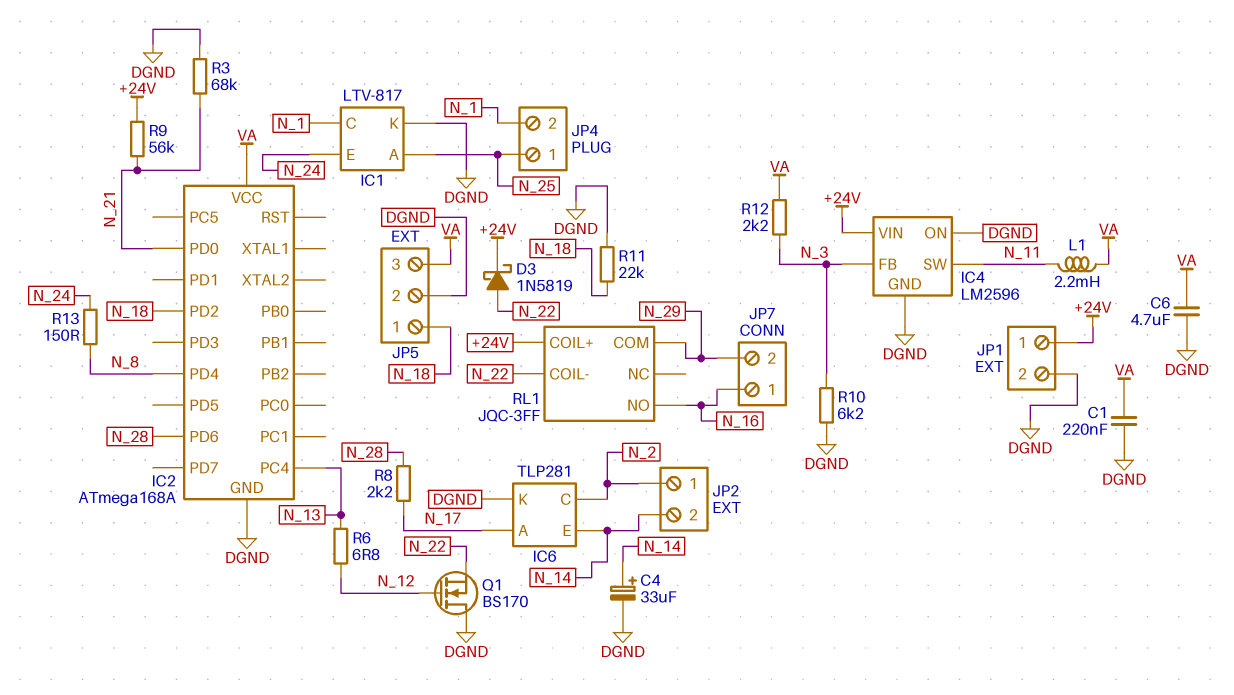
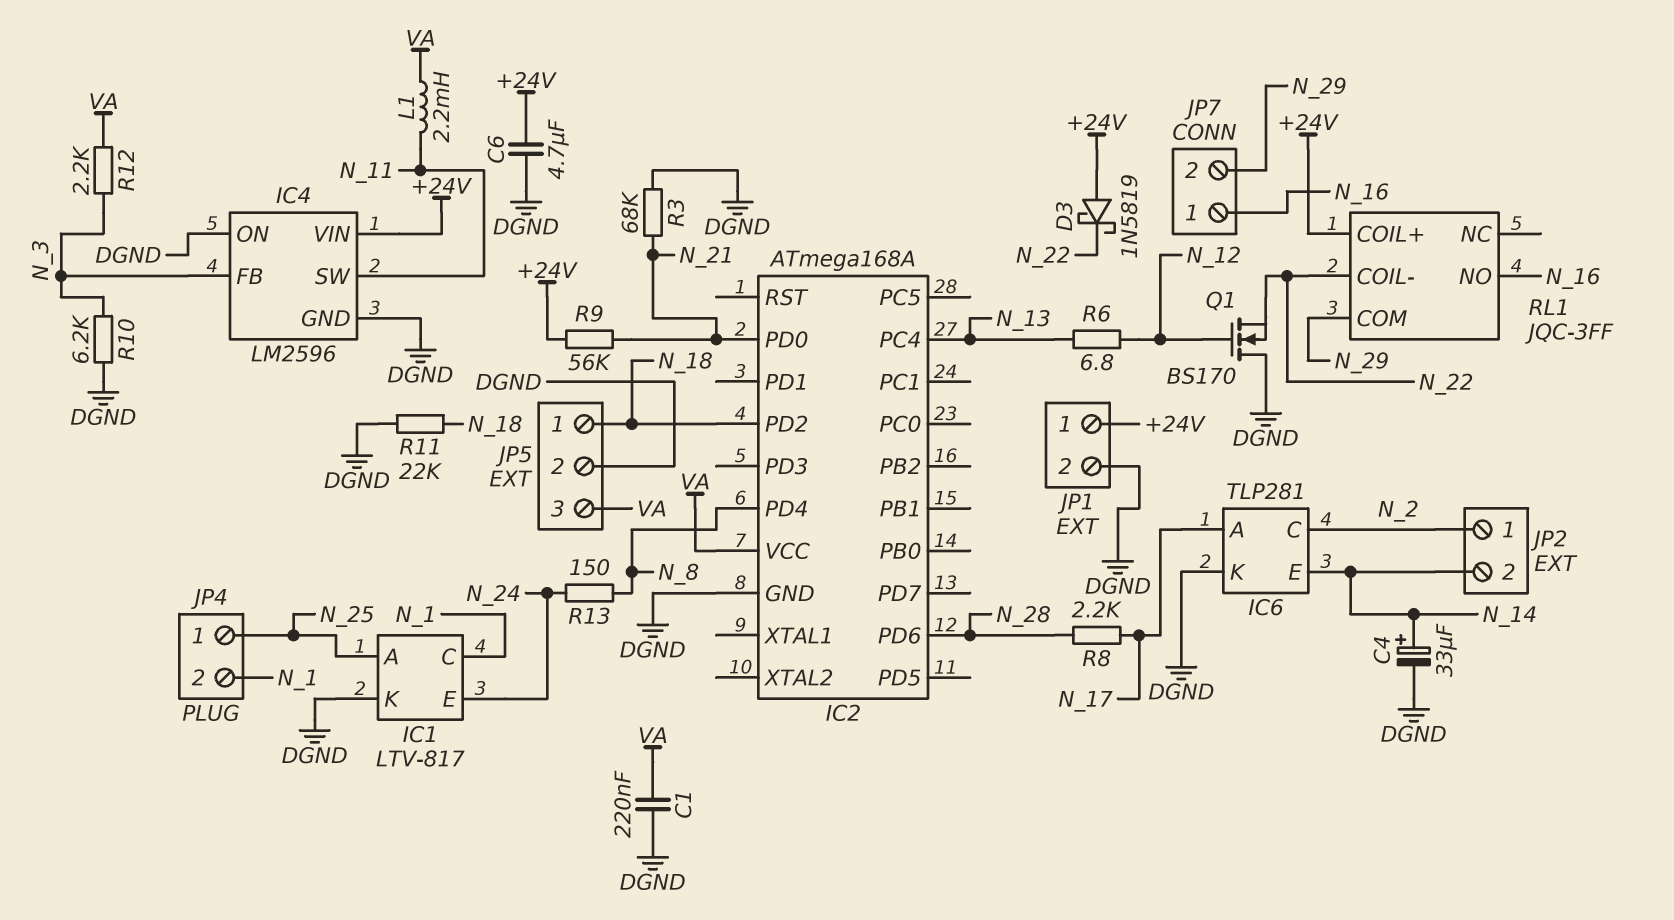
C6: 4.7uF (DGND, VA) -> 4.7uF (+24V, DGND)
D3: schottky 1N5819 (A N_22, K +24V) -> schottky 1N5819 (A +24V, K N_22)

